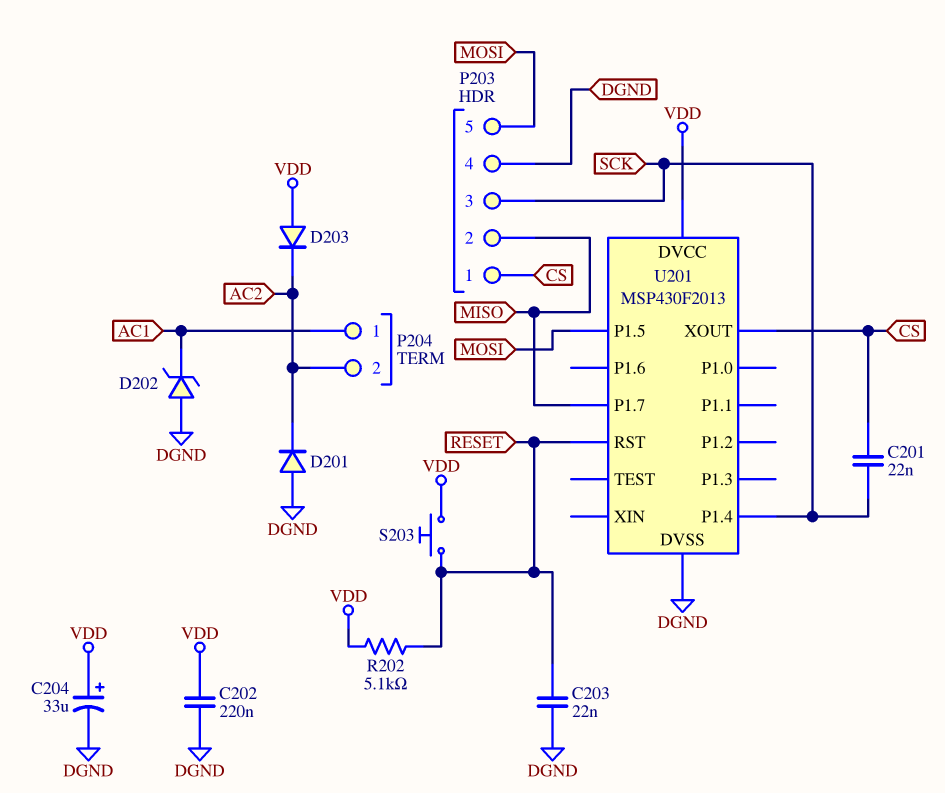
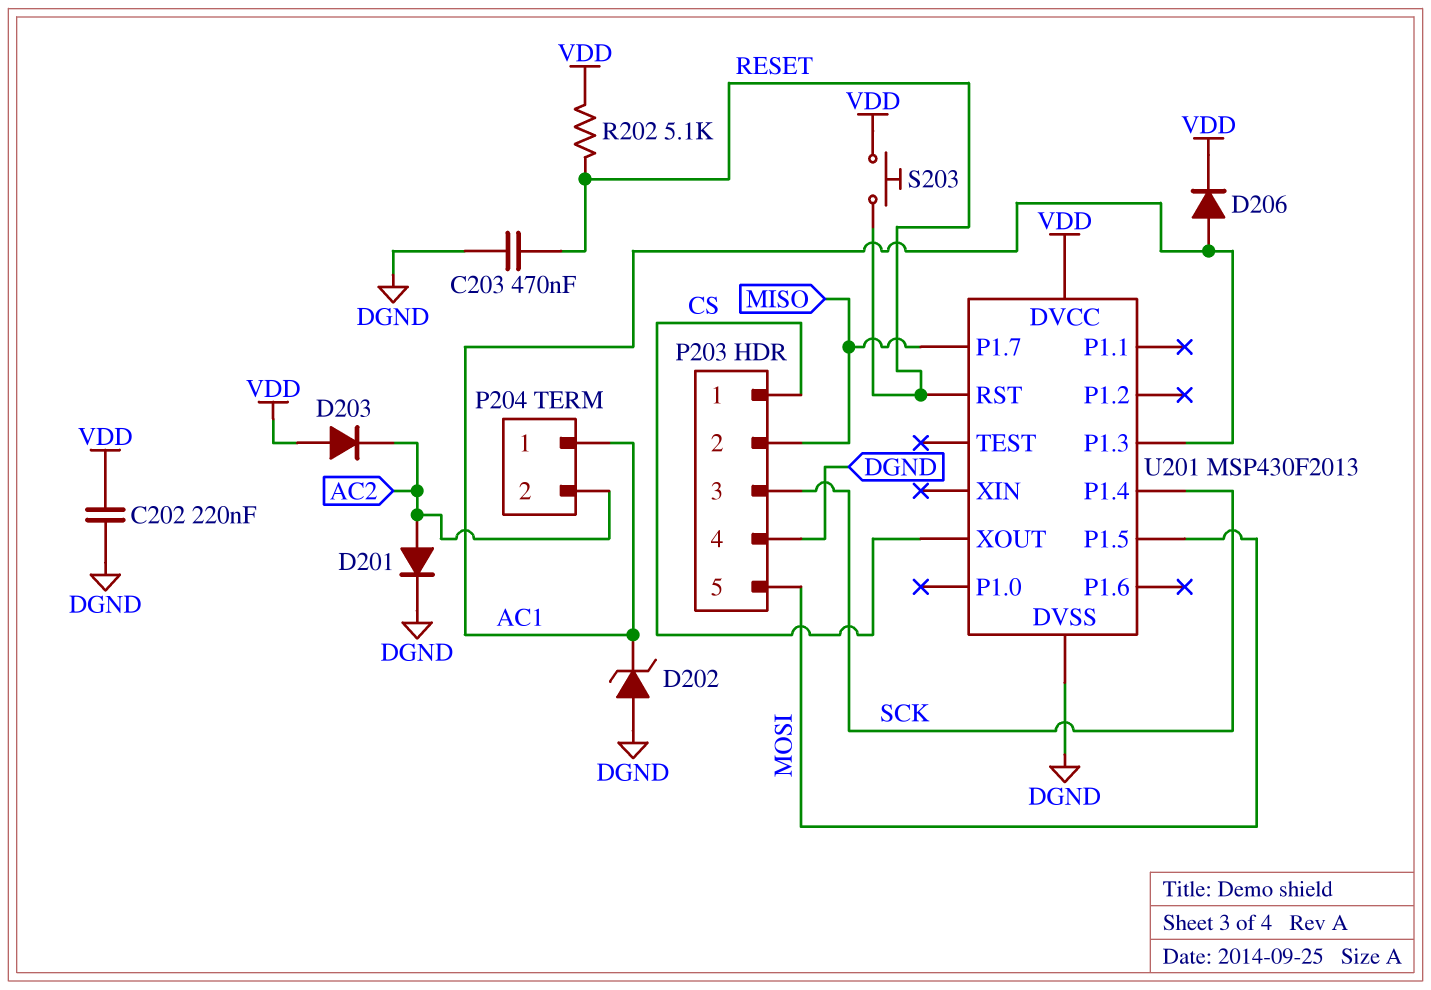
C201: 22nF (CS, SCK) -> none
C203: 22nF (DGND, RESET) -> 470nF (DGND, RESET)
C204: 33uF (plus VDD, minus DGND) -> none
D201: diode (A DGND, K AC2) -> diode (A AC2, K DGND)
D206: none -> diode (A AC1, K VDD)
U201 pin P1.3: none -> AC1

